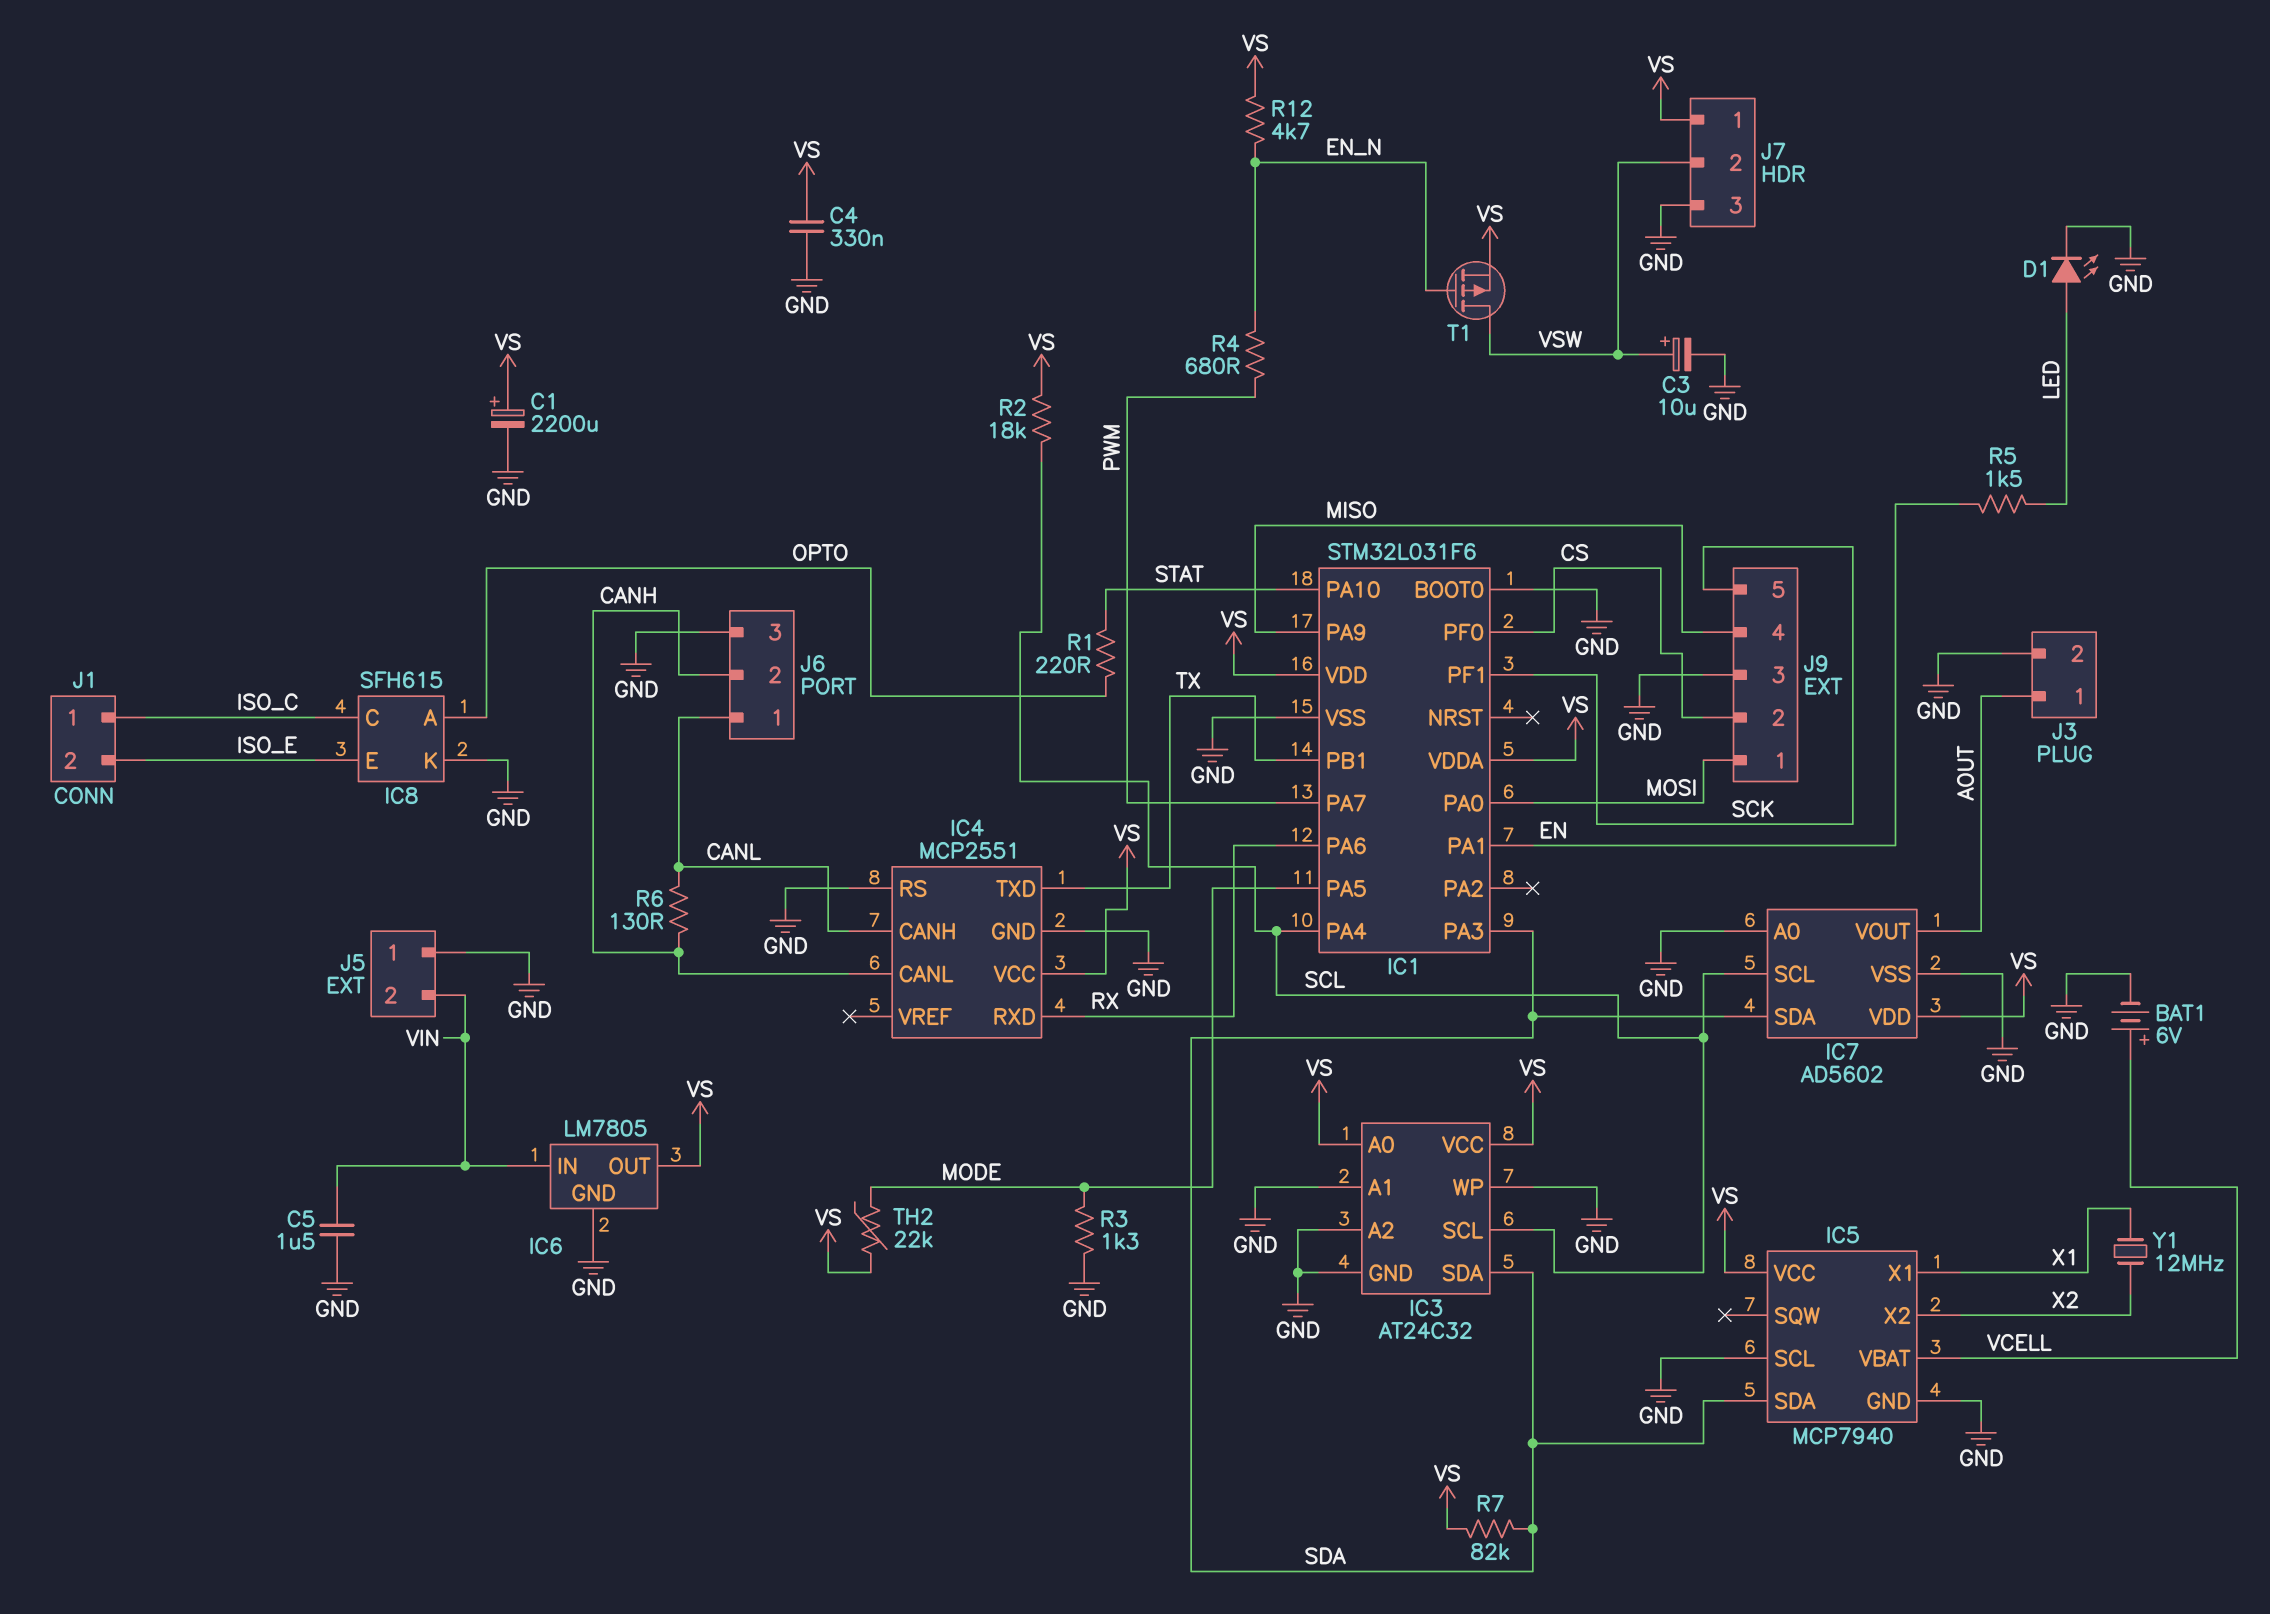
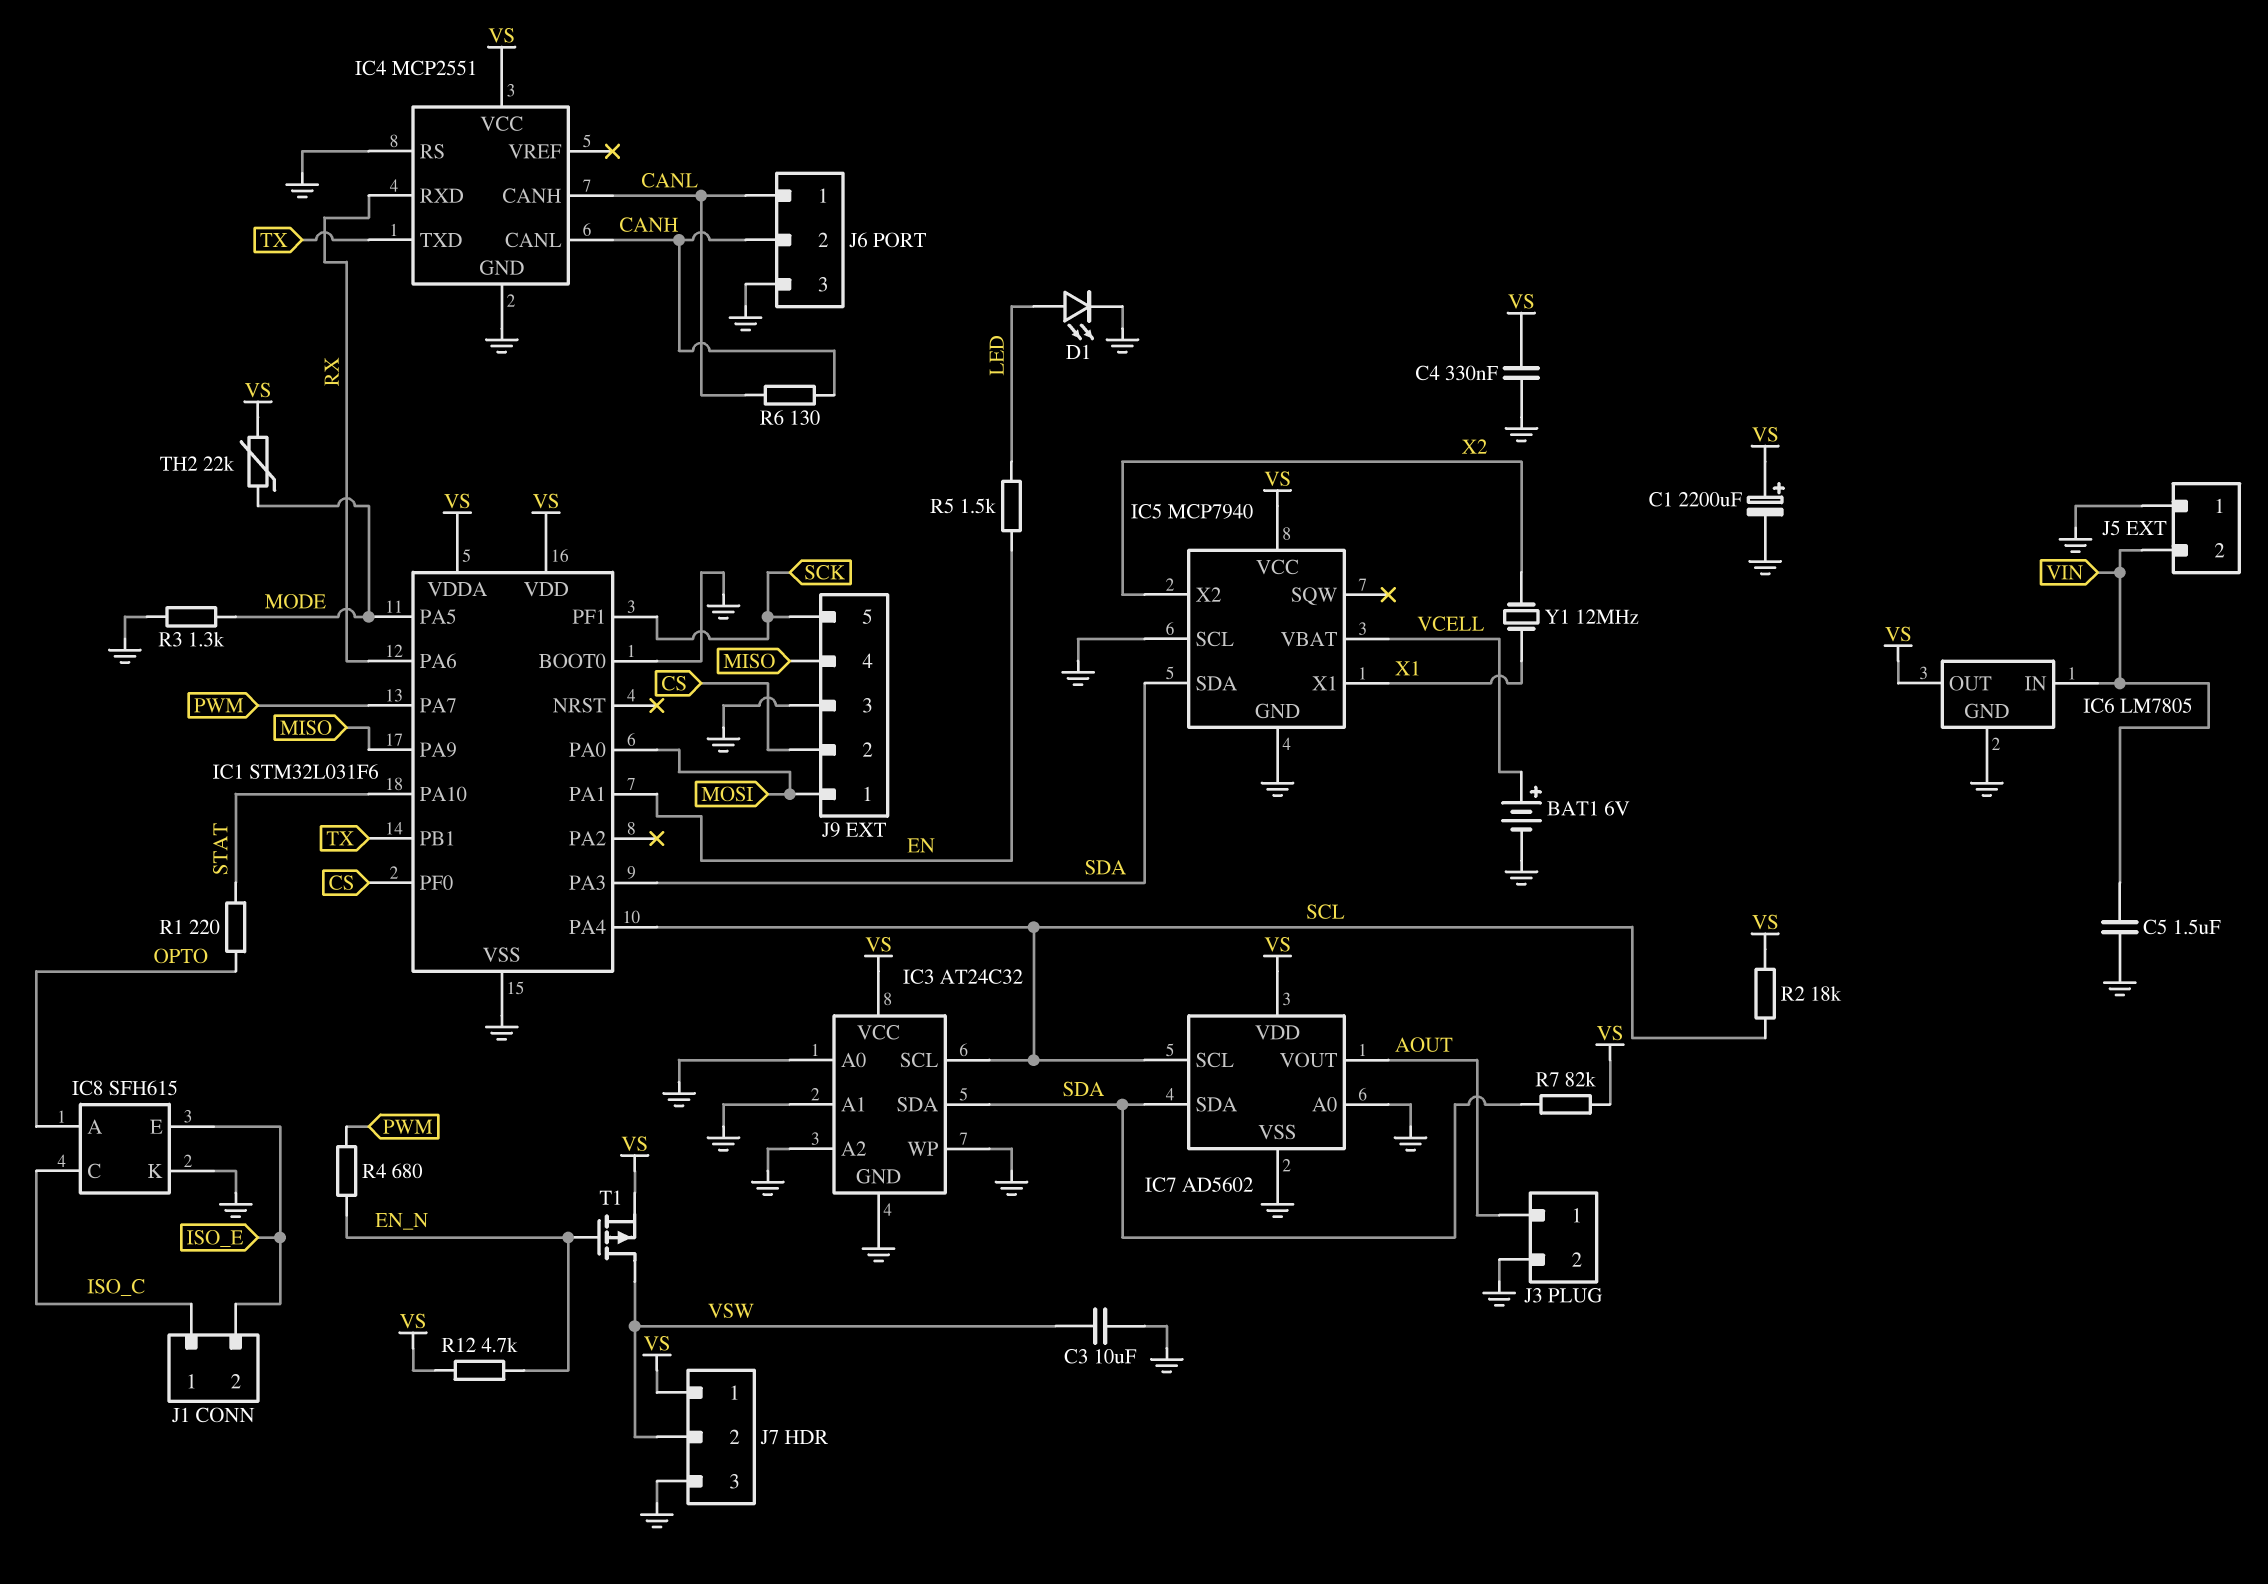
C3: 10uF (plus VSW, minus GND) -> 10uF (GND, VSW)
IC3 pin A0: VS -> GND

